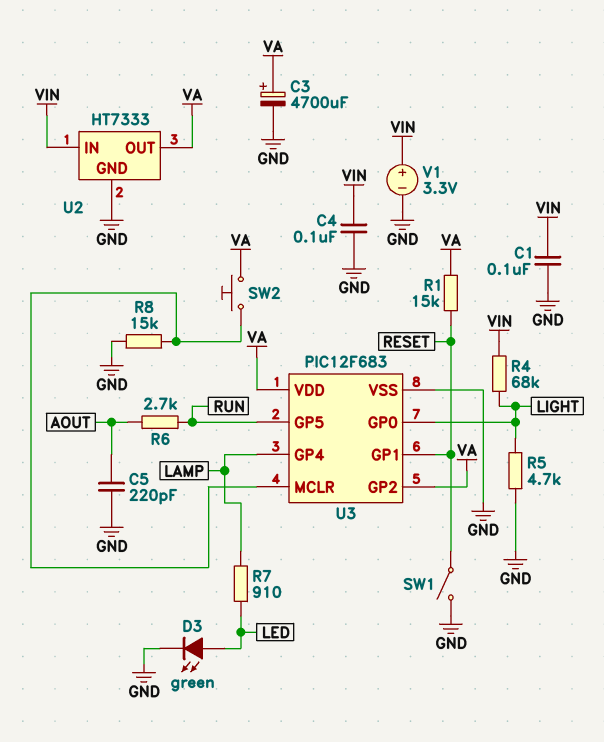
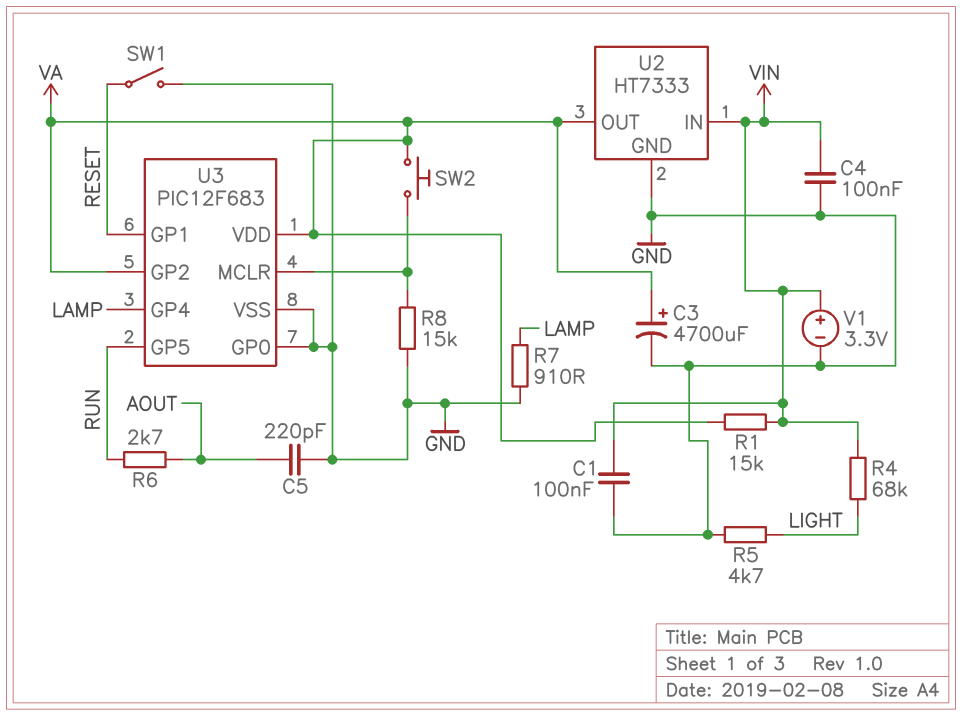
D3: LED green (A LED, K GND) -> none
R1: 15k (RESET, VA) -> 15k (VA, VIN)
R7: 910 (LAMP, LED) -> 910 (GND, LAMP)
U3 pin GP0: LIGHT -> GND

